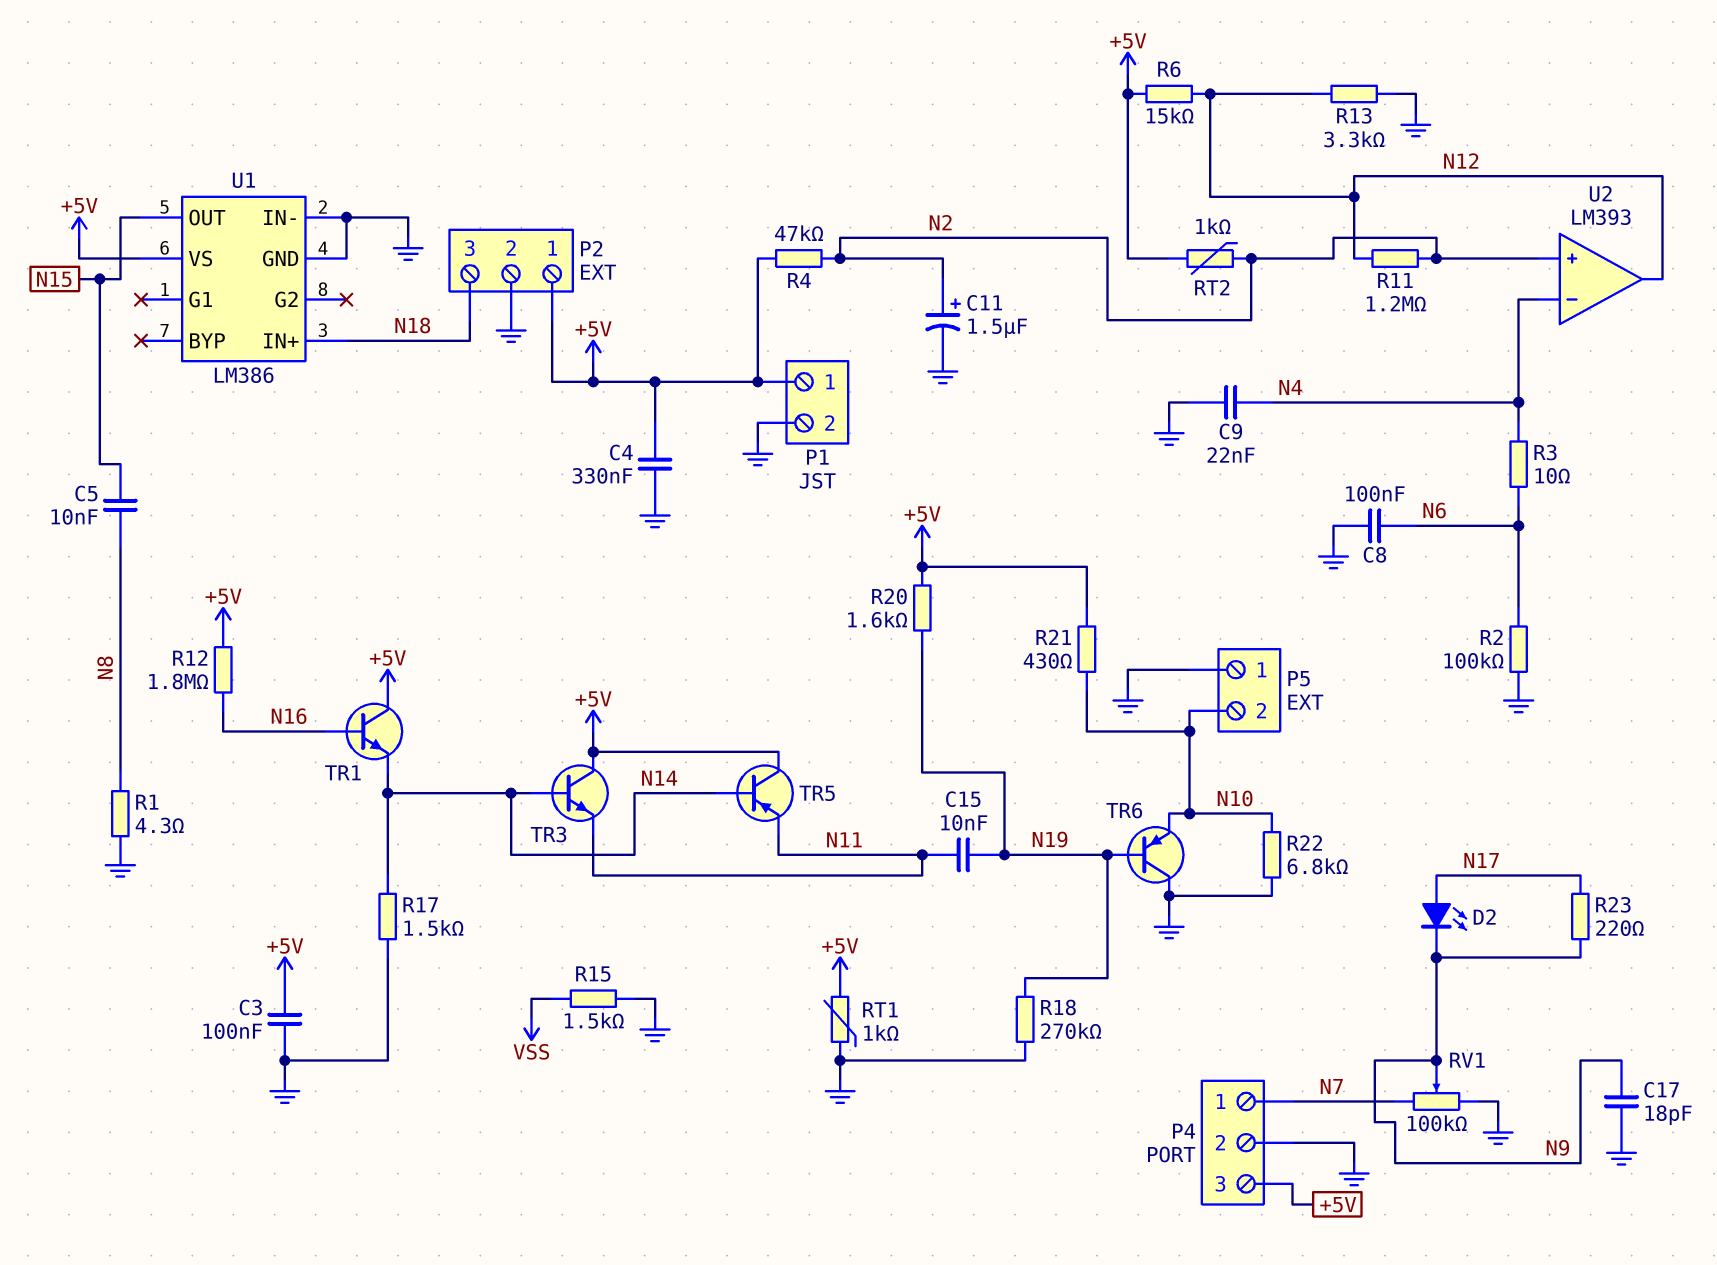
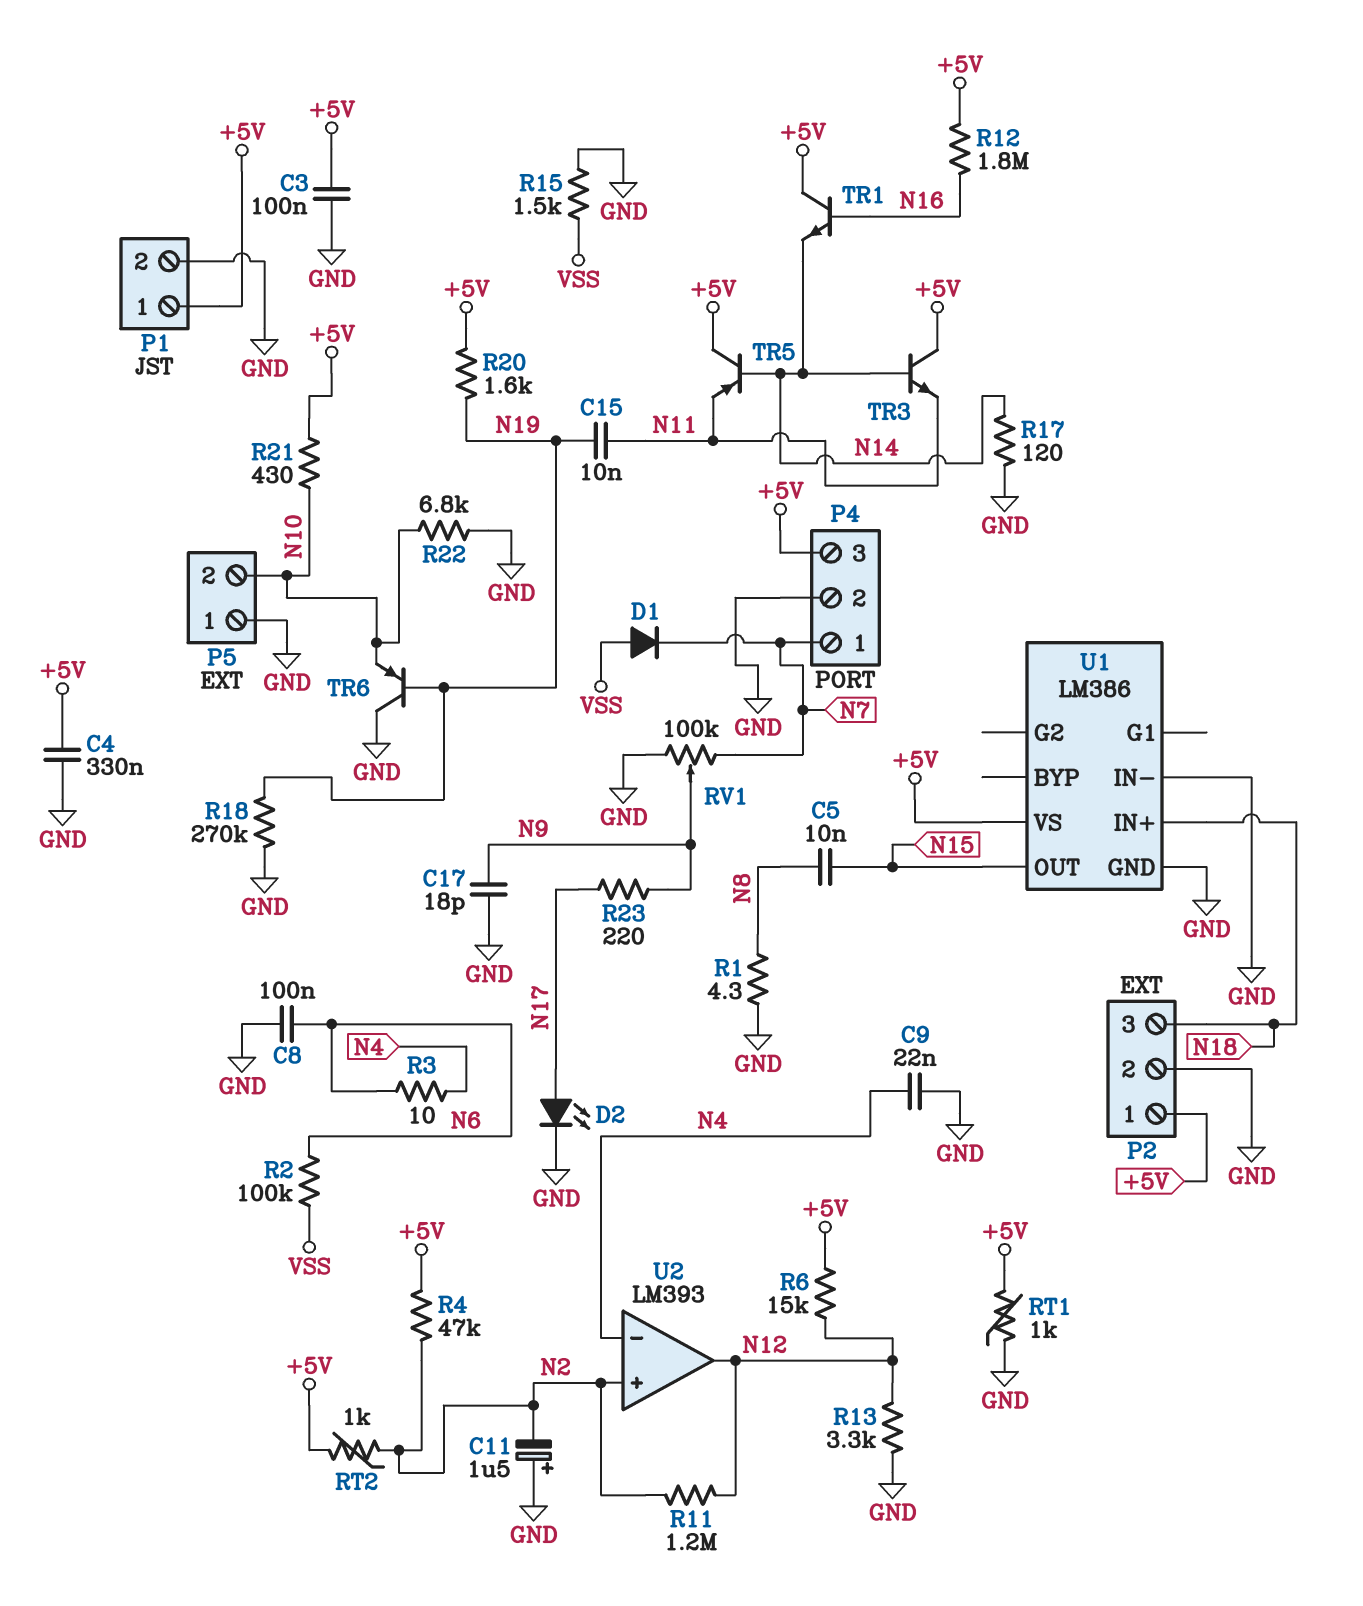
C11: 1.5uF (plus N2, minus GND) -> 1.5uF (plus GND, minus N2)
D1: none -> diode (A VSS, K N7)
D2: LED (A N17, K N9) -> LED (A N17, K GND)
R2: 100k (GND, N6) -> 100k (N6, VSS)
R17: 1.5k (GND, N14) -> 120 (GND, N14)

